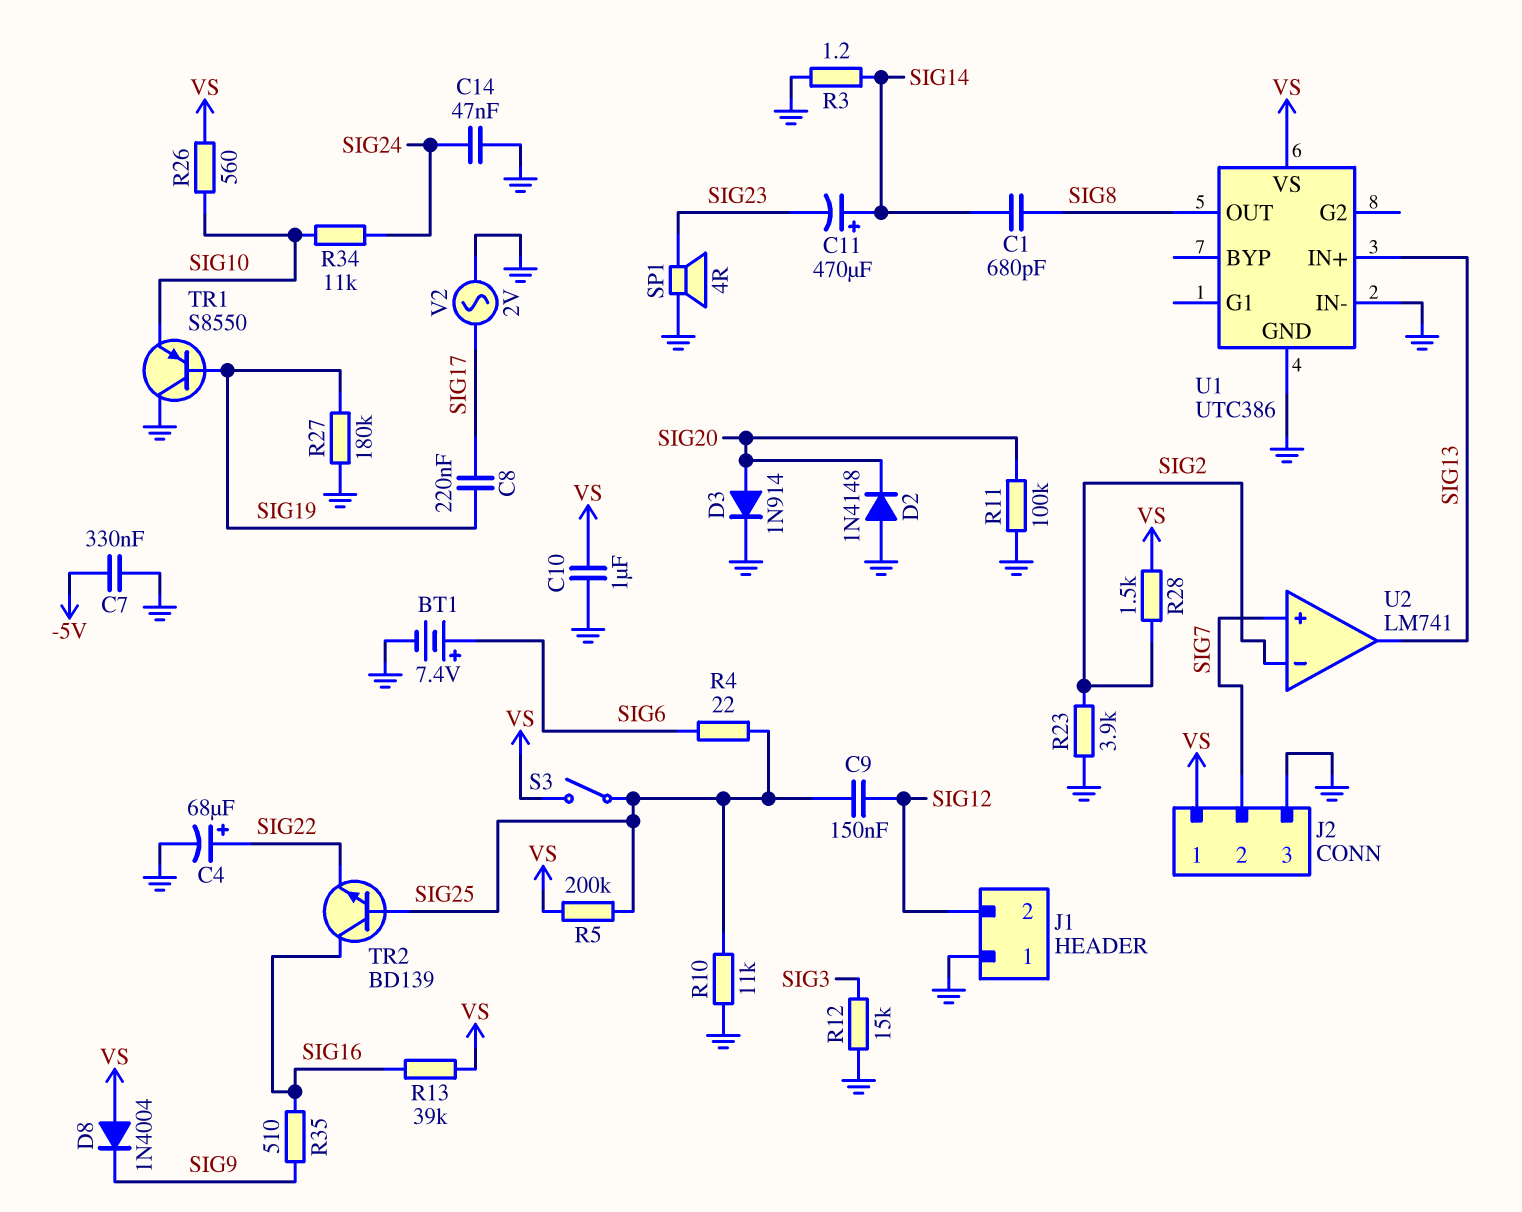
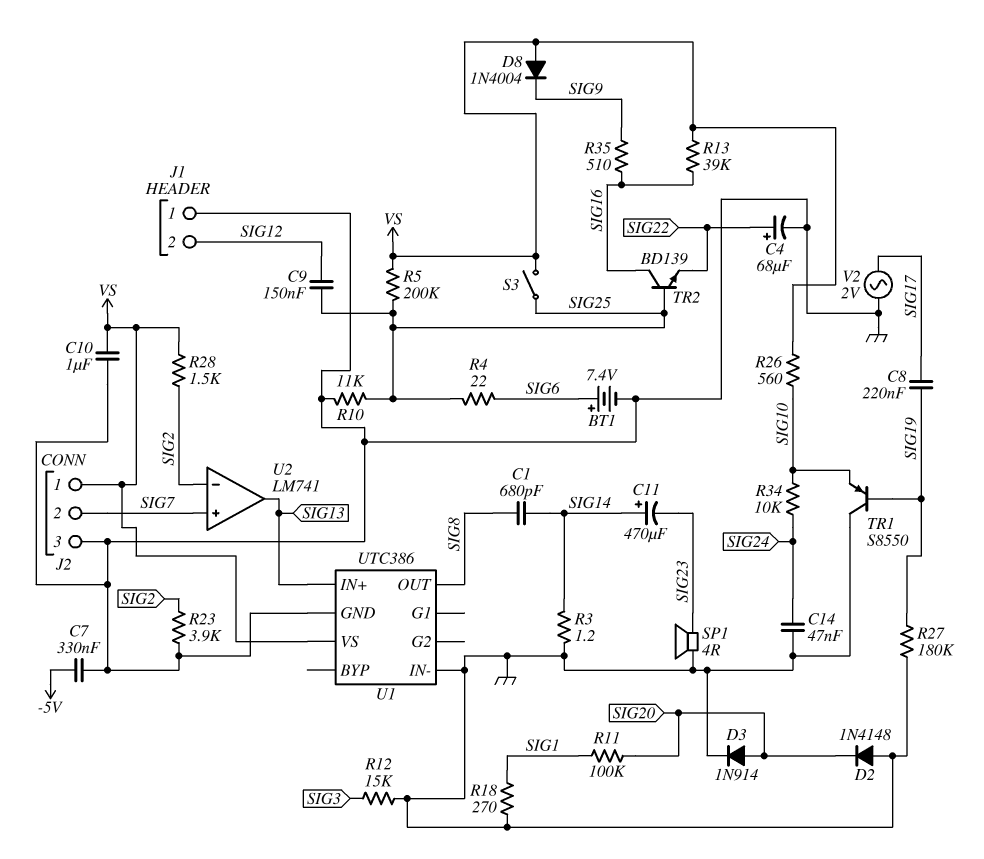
R11: 100k (GND, SIG20) -> 100k (SIG1, SIG20)
R18: none -> 270 (GND, SIG1)
R34: 11k (SIG10, SIG24) -> 10k (SIG10, SIG24)

